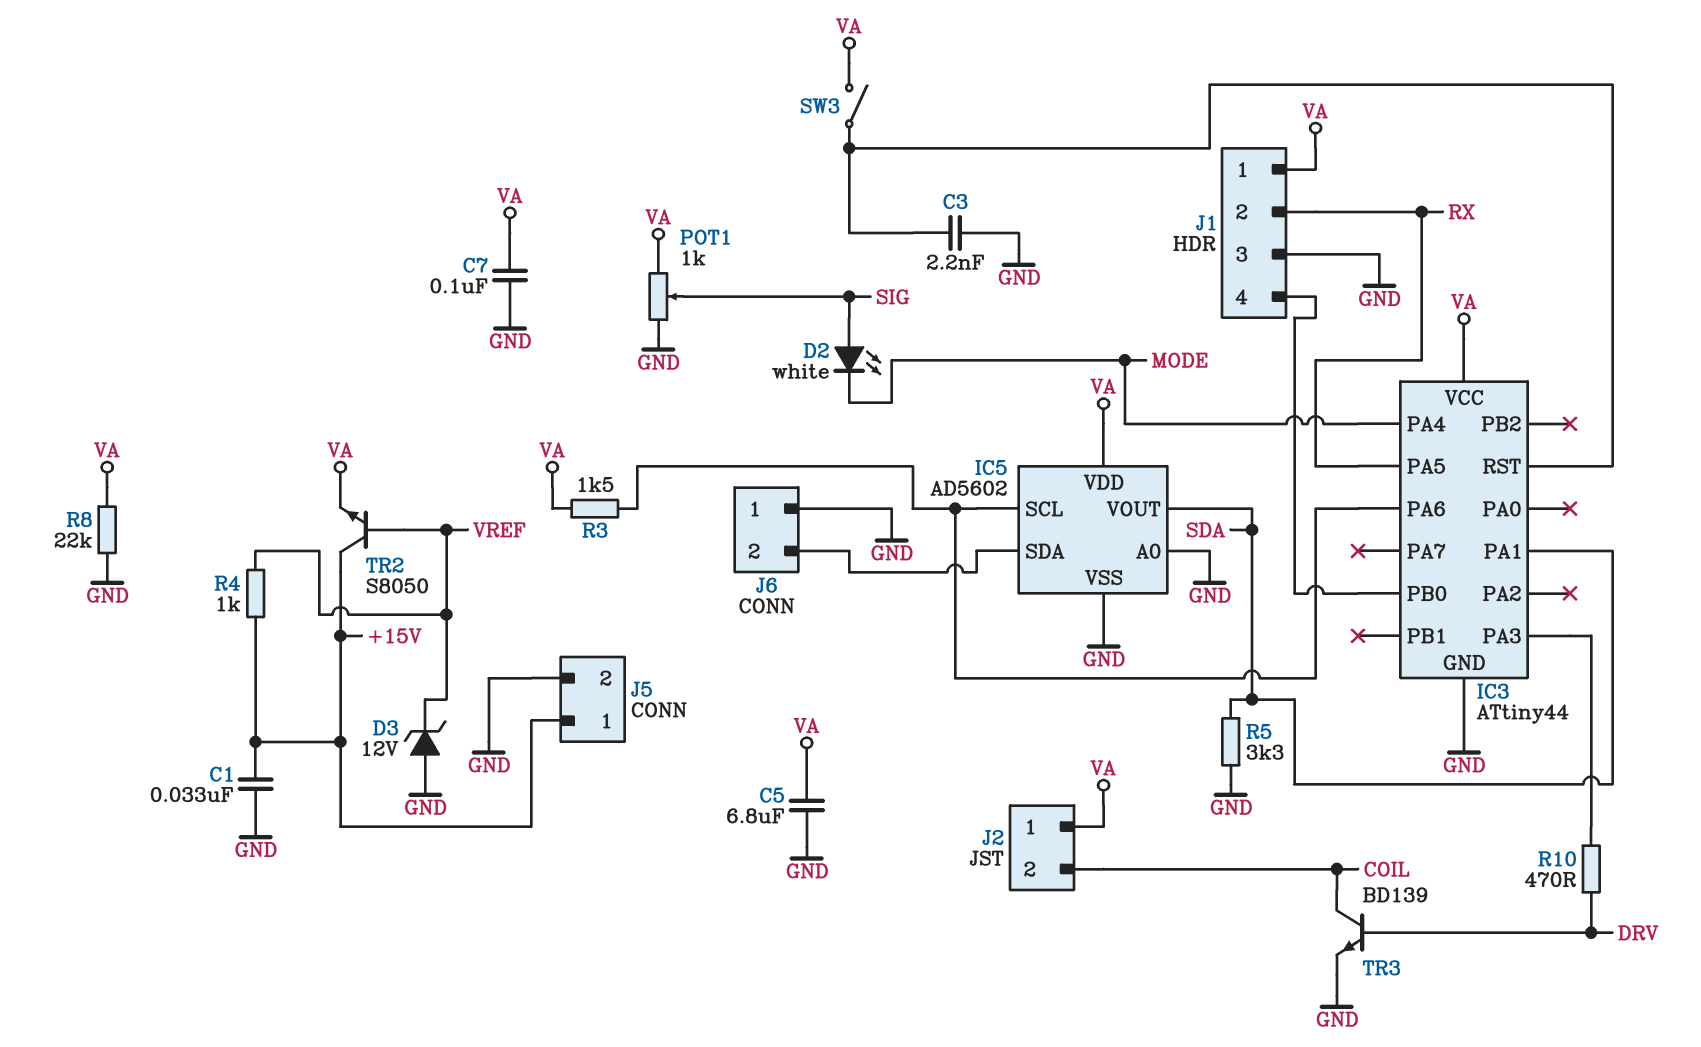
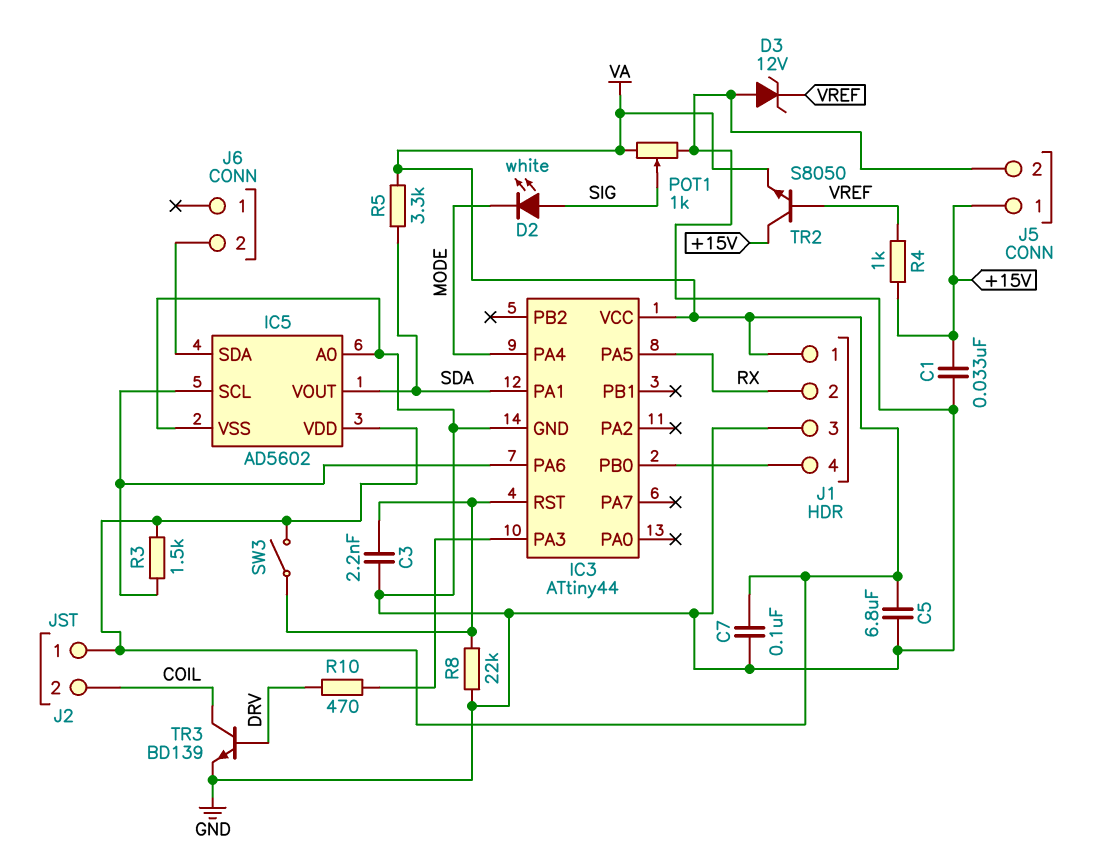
J6 pin 1: GND -> none
R5: 3.3k (GND, SDA) -> 3.3k (SDA, VA)
R8: 22k (GND, VA) -> 22k (GND, IC3/RST)

